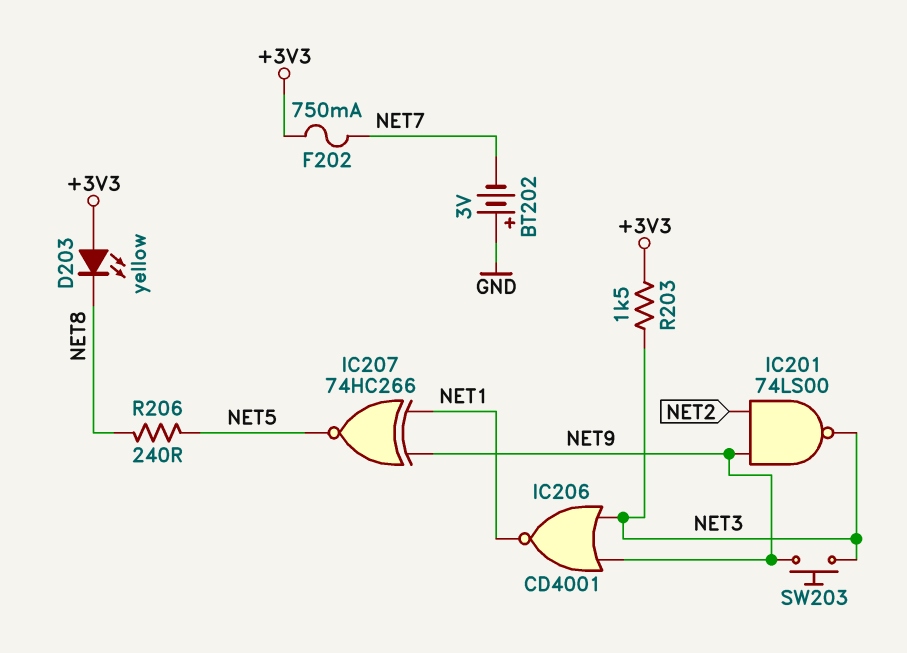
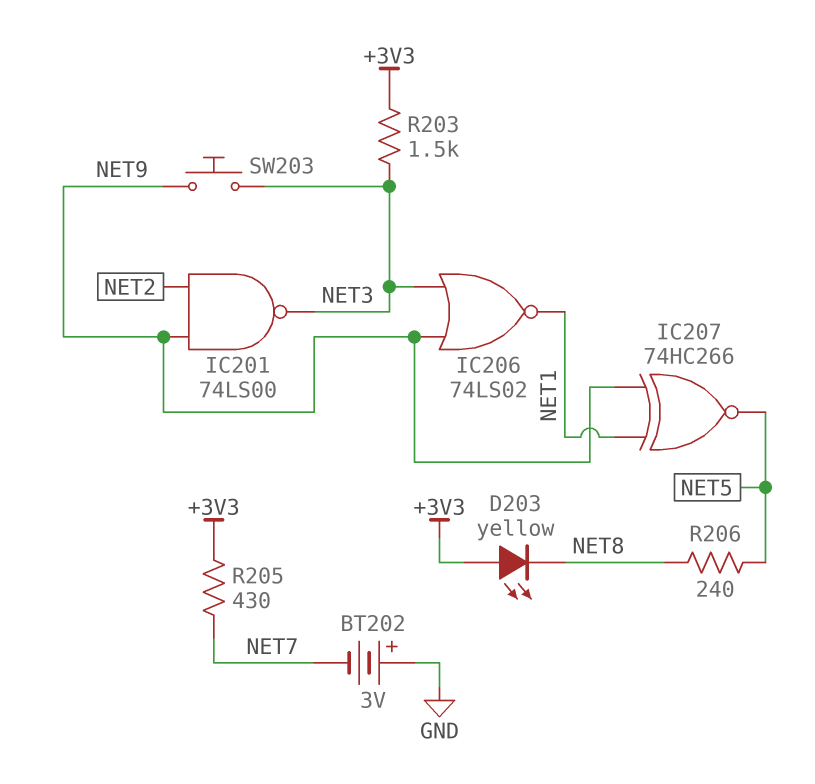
F202: 750mA (+3V3, NET7) -> none
IC206: NOR CD4001 (in NET3, in NET9, out NET1) -> NOR 74LS02 (in NET3, in NET9, out NET1)
R205: none -> 430 (+3V3, NET7)

